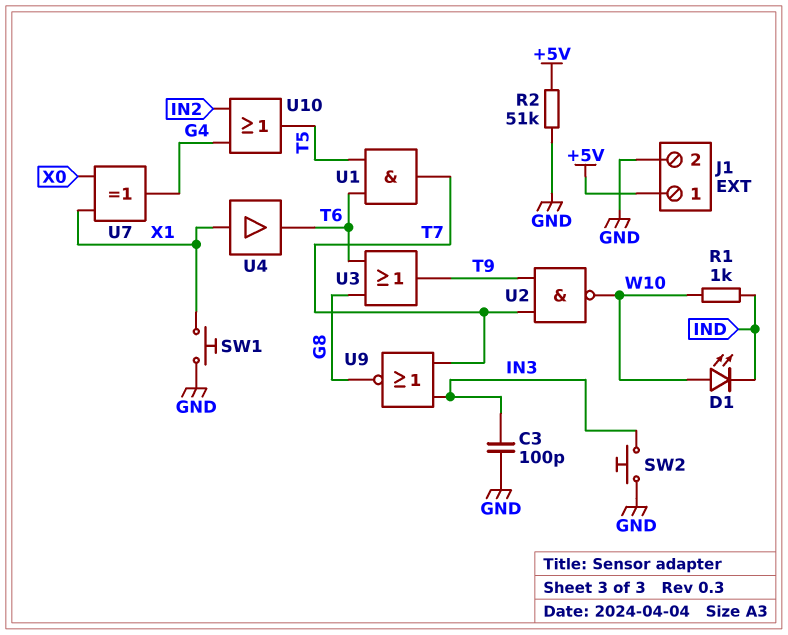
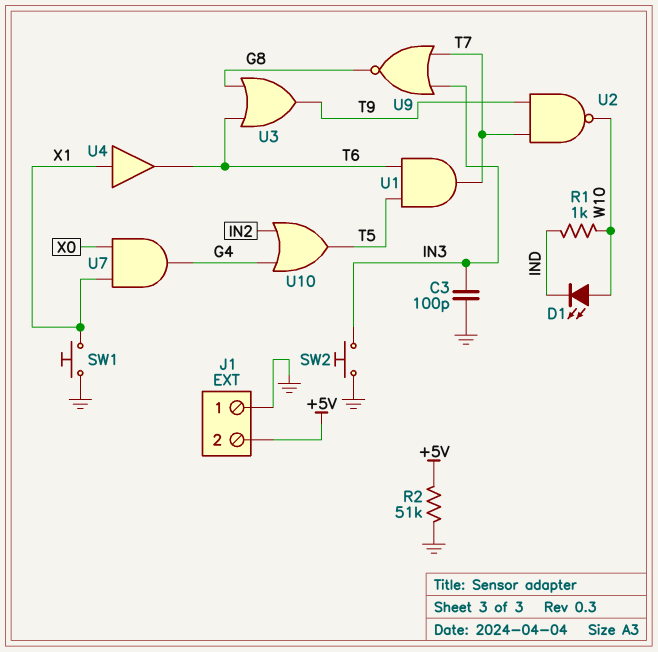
J1 pin 1: +5V -> GND
J1 pin 2: GND -> +5V
U7: XOR (in X0, in X1, out G4) -> AND (in X0, in X1, out G4)

